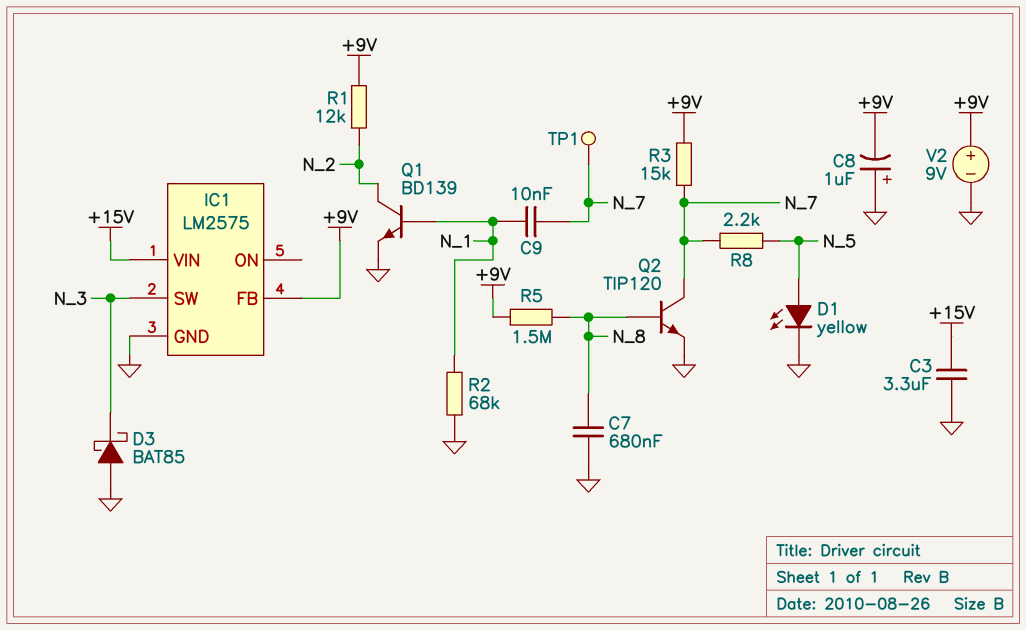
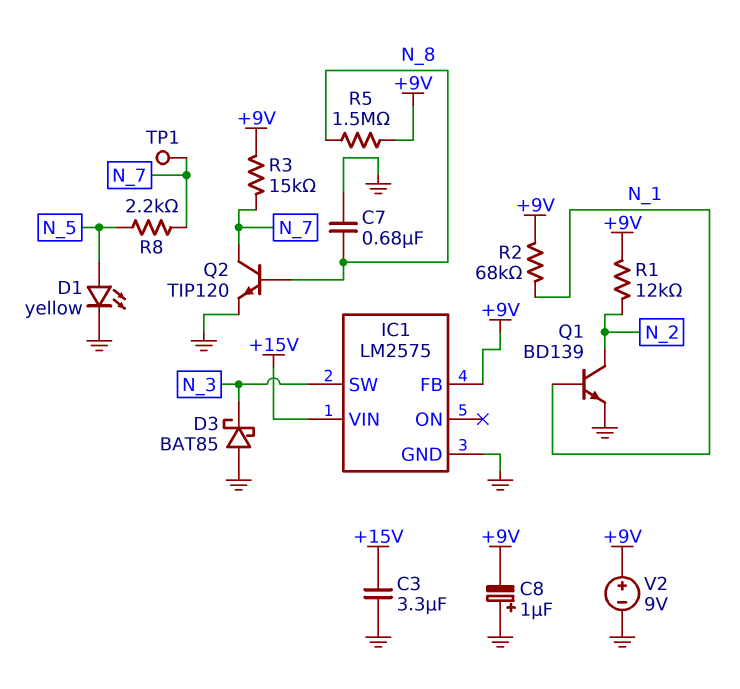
C9: 10nF (N_1, N_7) -> none
R2: 68k (GND, N_1) -> 68k (+9V, N_1)

